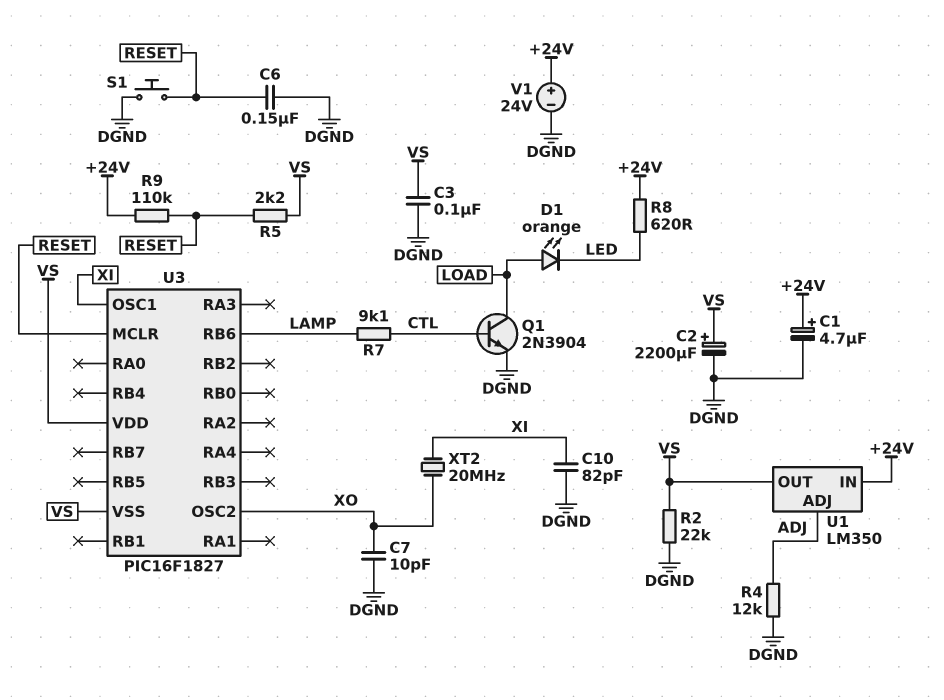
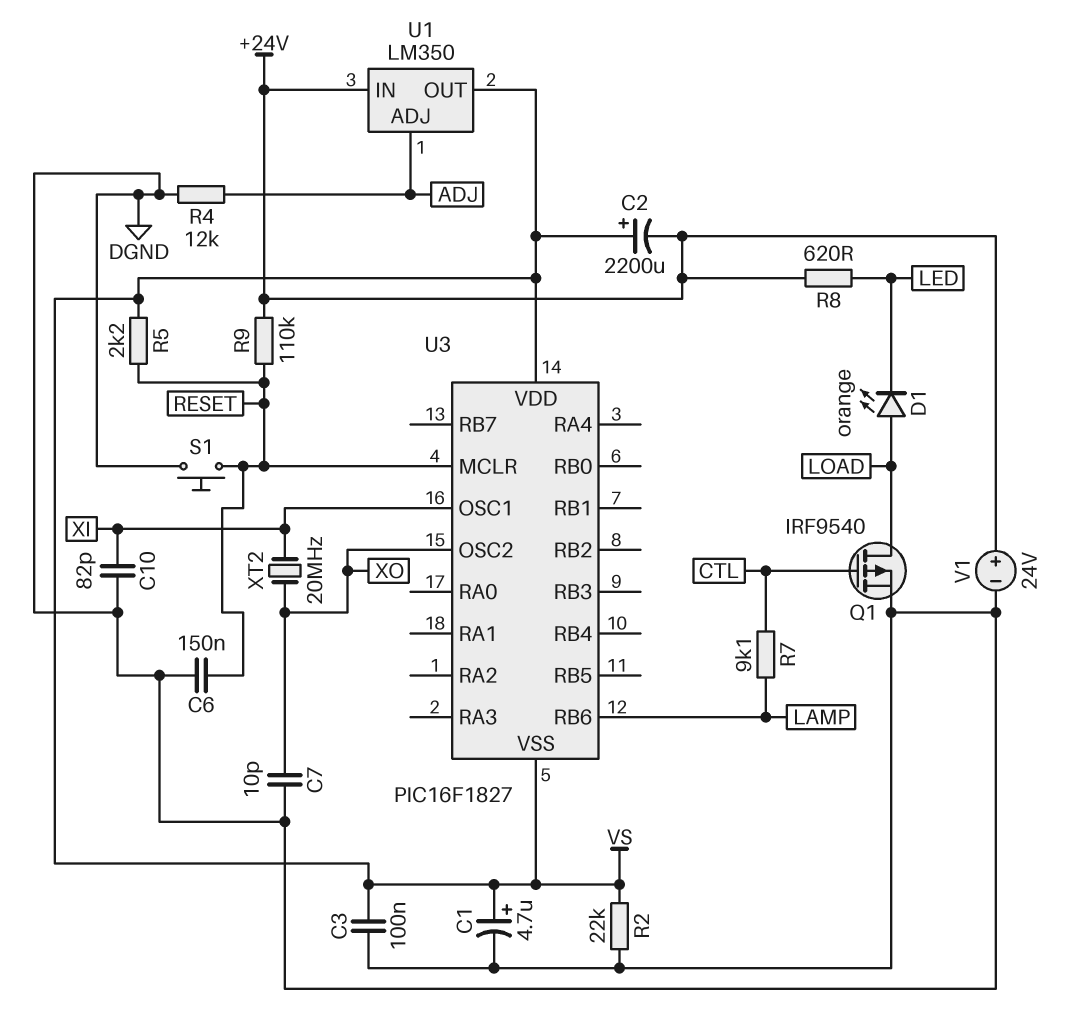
C1: 4.7uF (plus +24V, minus DGND) -> 4.7uF (plus VS, minus DGND)
C2: 2200uF (plus VS, minus DGND) -> 2200uF (plus VS, minus +24V)
Q1: NPN 2N3904 (B CTL, C LOAD, E DGND) -> PMOS IRF9540 (G CTL, D LOAD, S DGND)

